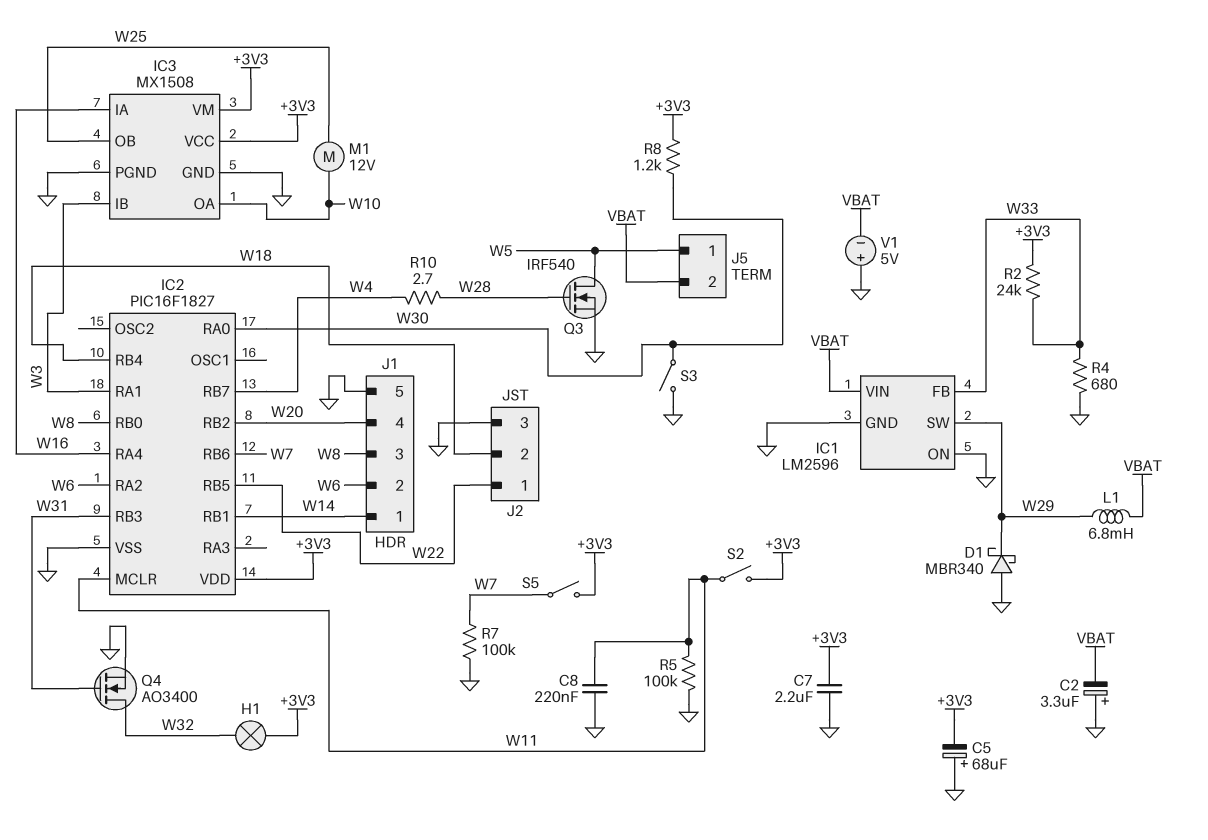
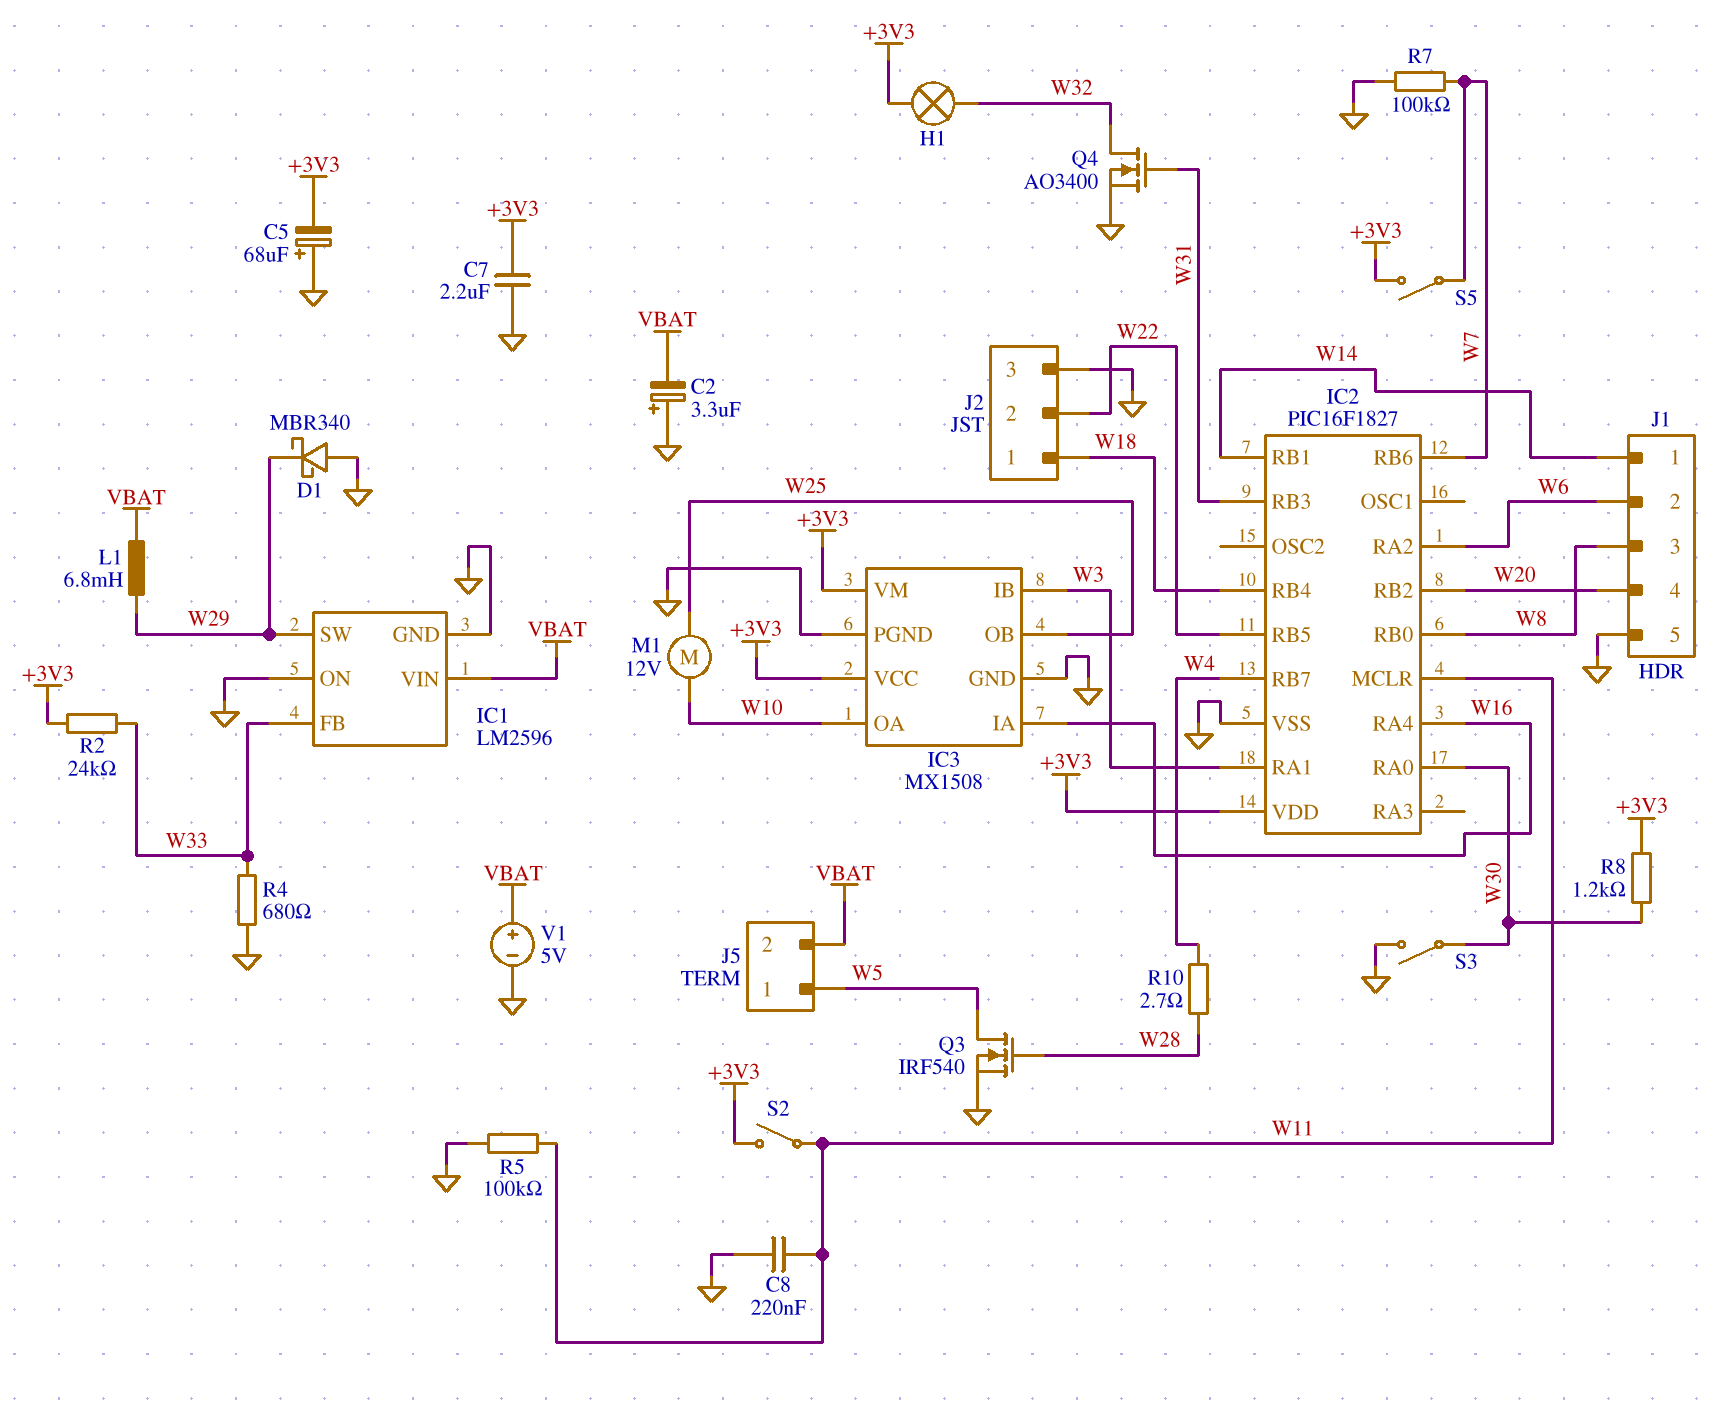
J2 pin 1: W22 -> W18
J2 pin 2: W18 -> W22
V1: 5V (plus GND, minus VBAT) -> 5V (plus VBAT, minus GND)

